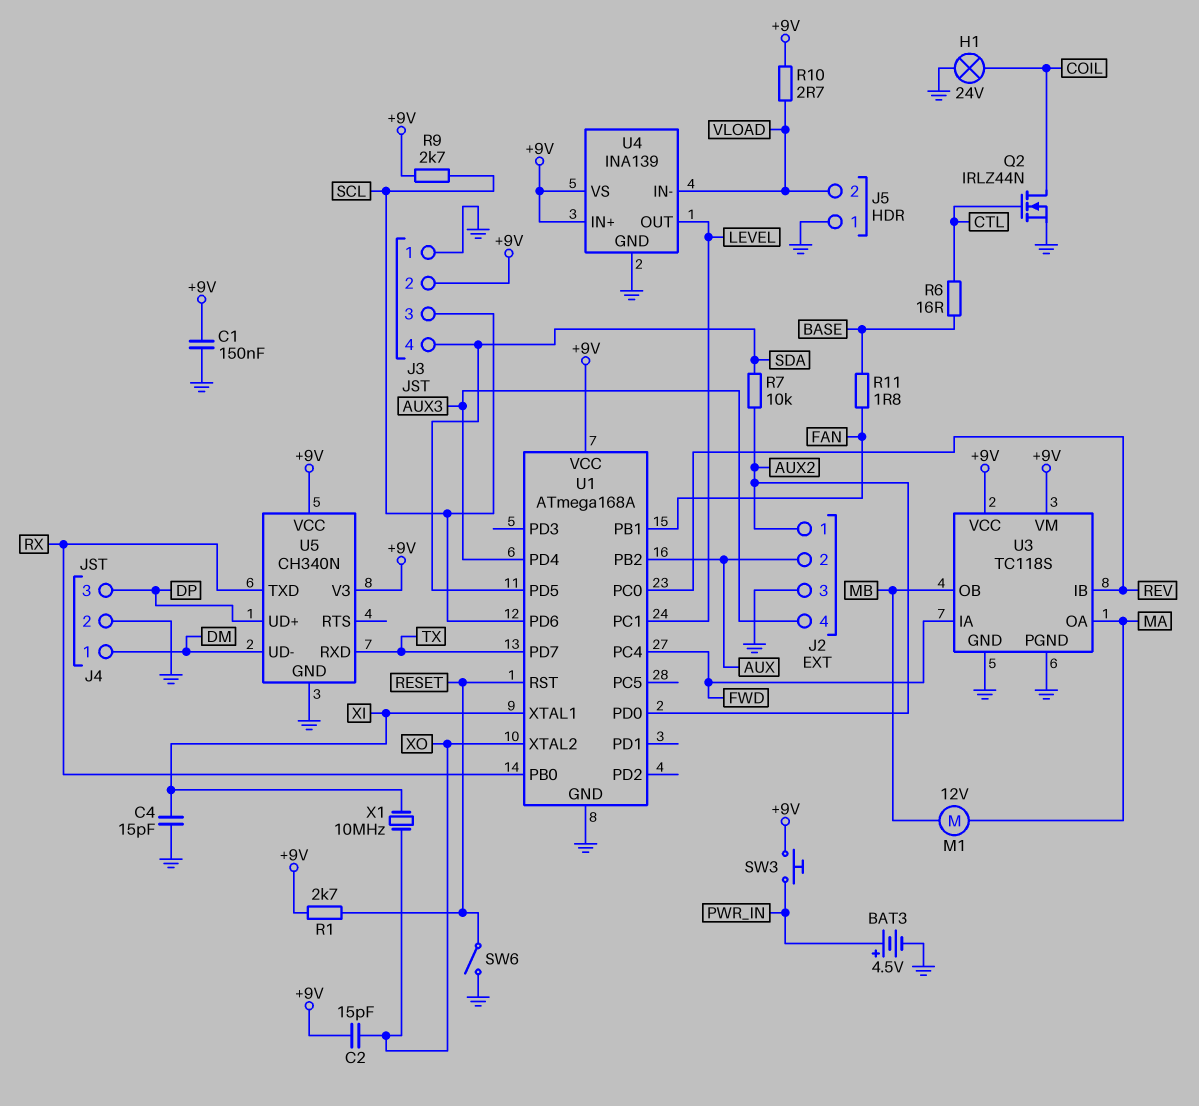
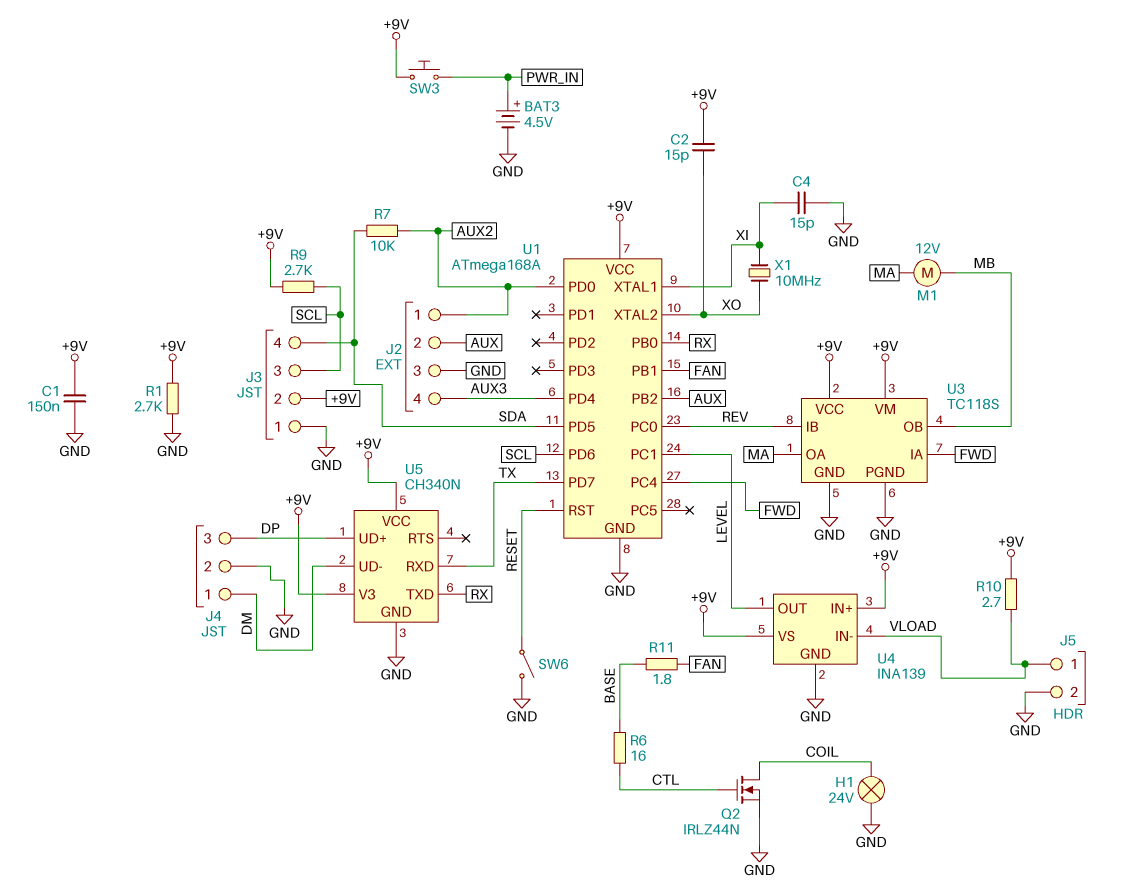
J5 pin 1: GND -> VLOAD
J5 pin 2: VLOAD -> GND
R1: 2.7k (+9V, RESET) -> 2.7k (+9V, GND)

